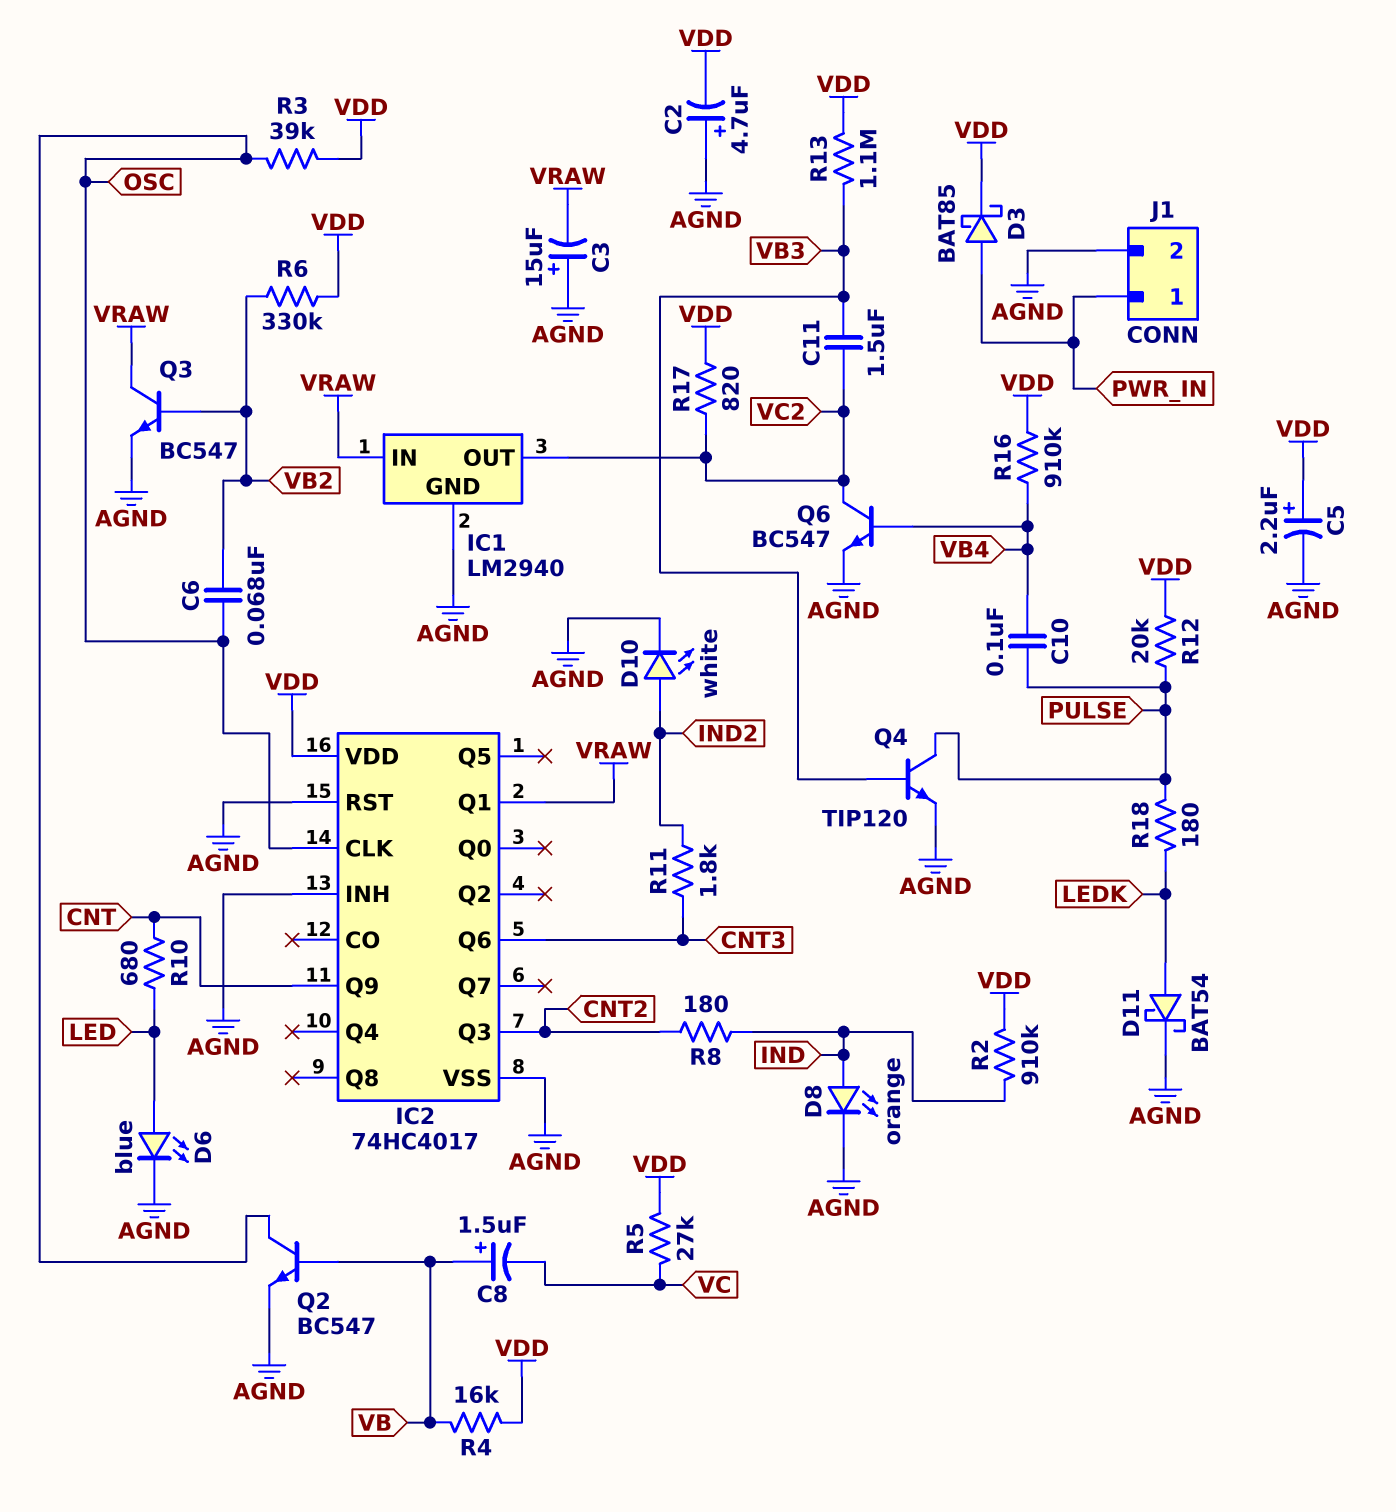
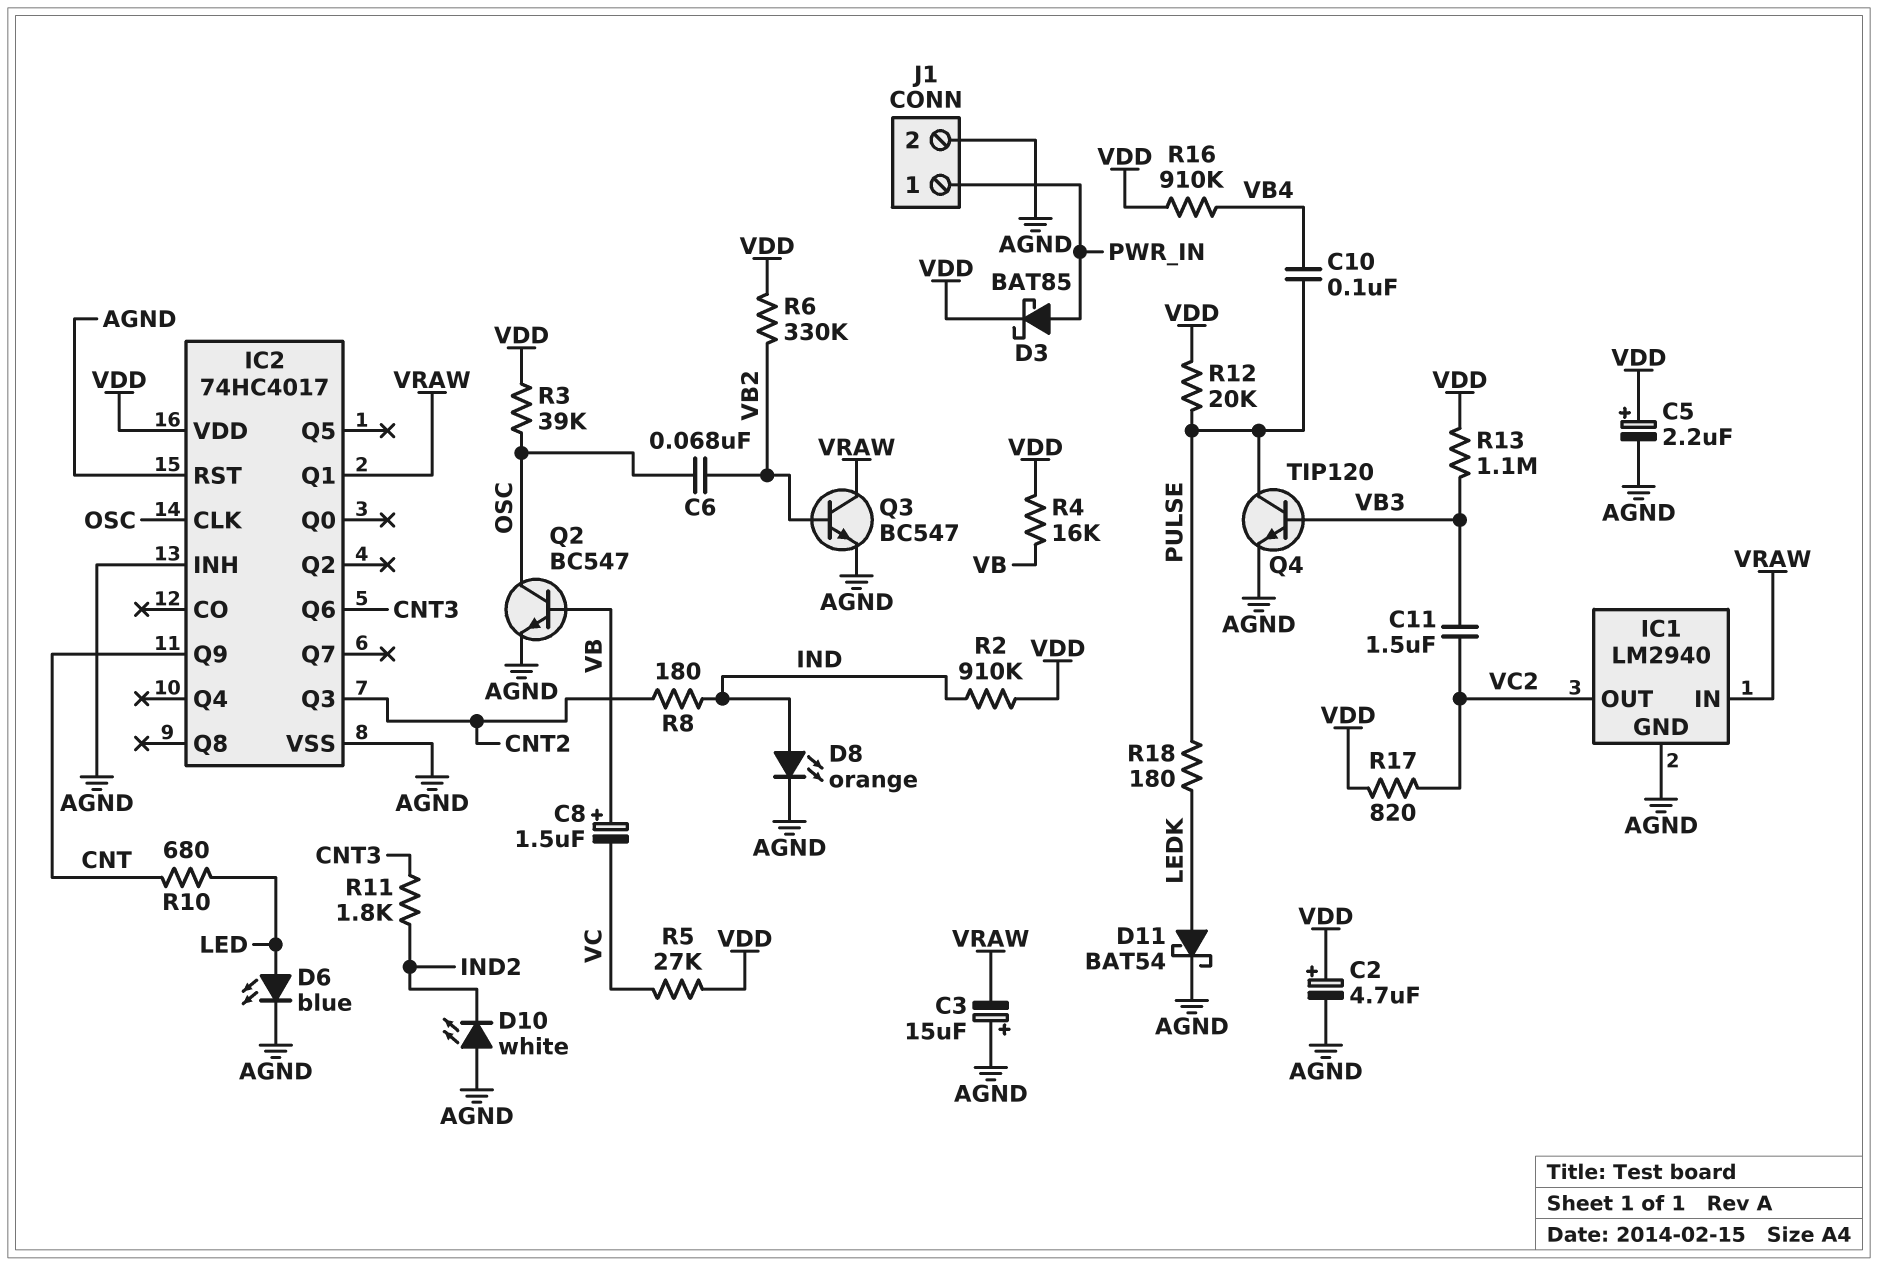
C2: 4.7uF (plus AGND, minus VDD) -> 4.7uF (plus VDD, minus AGND)
D10: LED white (A IND2, K AGND) -> LED white (A AGND, K IND2)
Q6: NPN BC547 (B VB4, C VC2, E AGND) -> none

